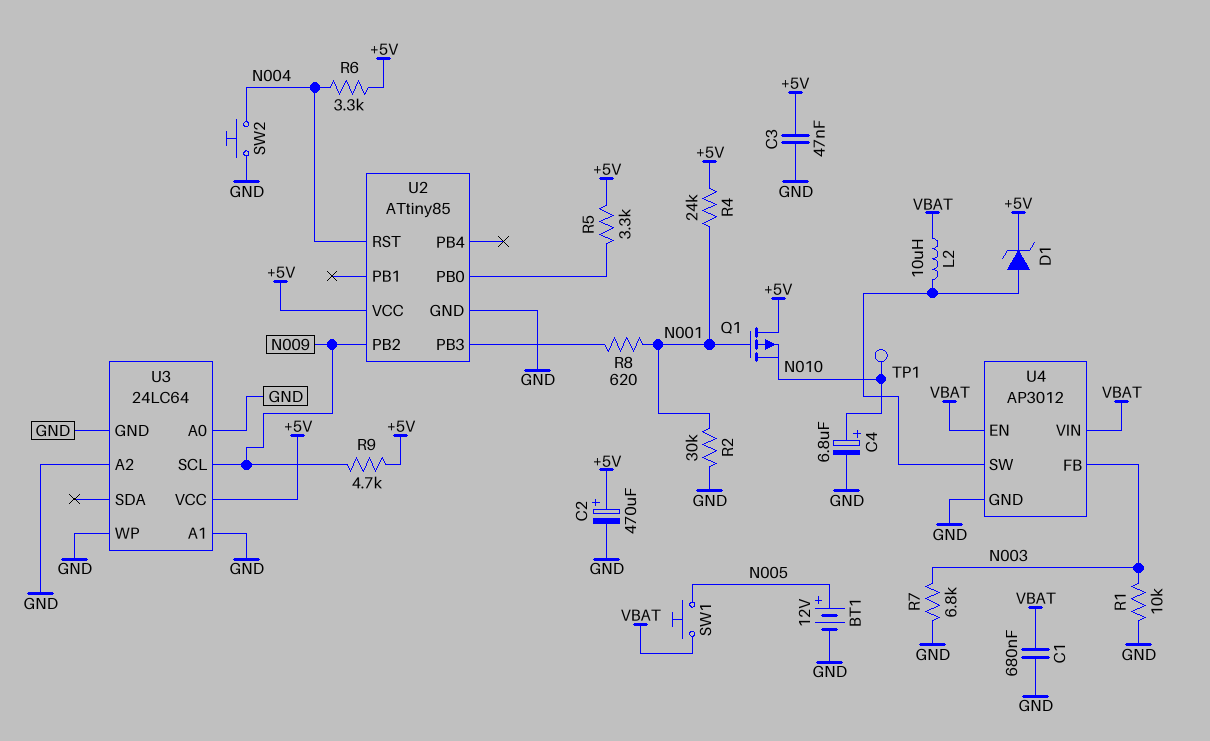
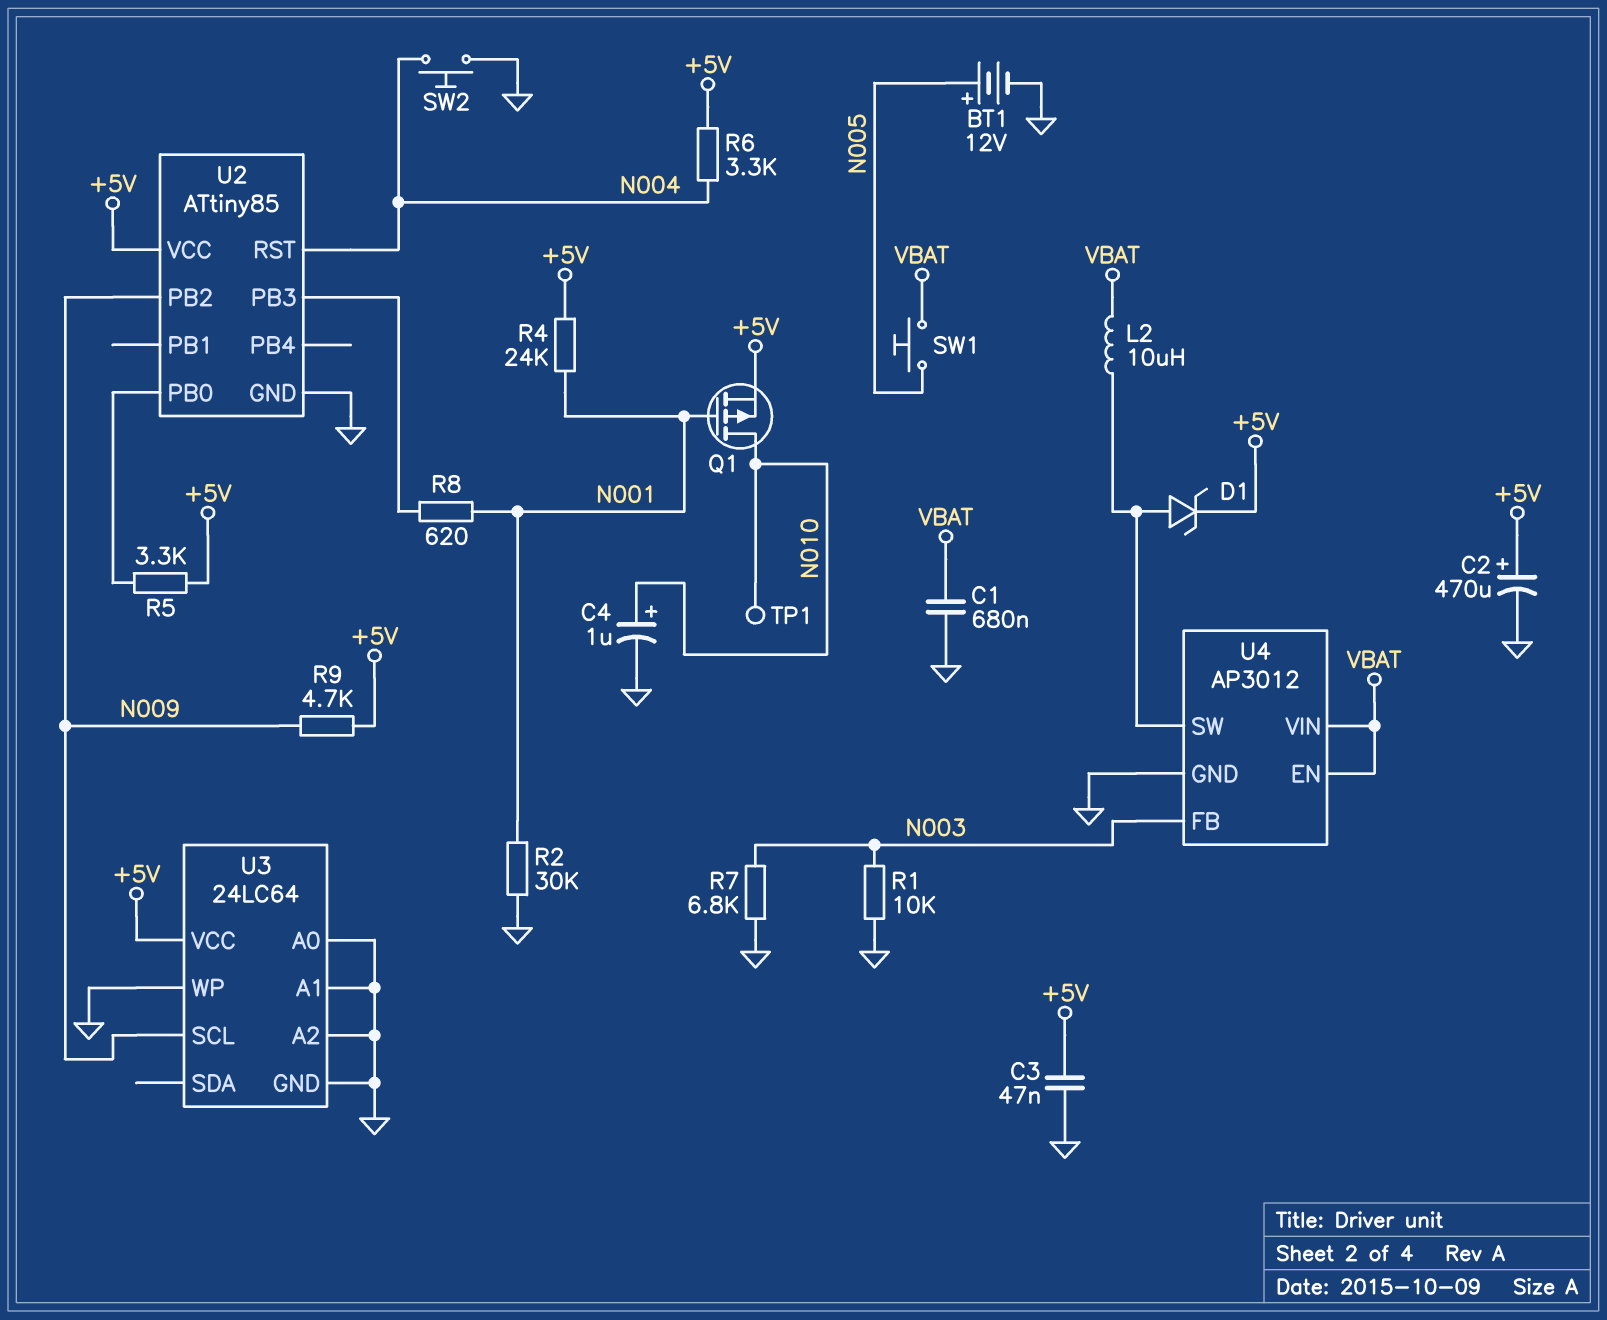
C4: 6.8uF (plus N010, minus GND) -> 1uF (plus N010, minus GND)
Q1: PMOS (G N001, D +5V, S N010) -> PMOS (G N001, D N010, S +5V)

